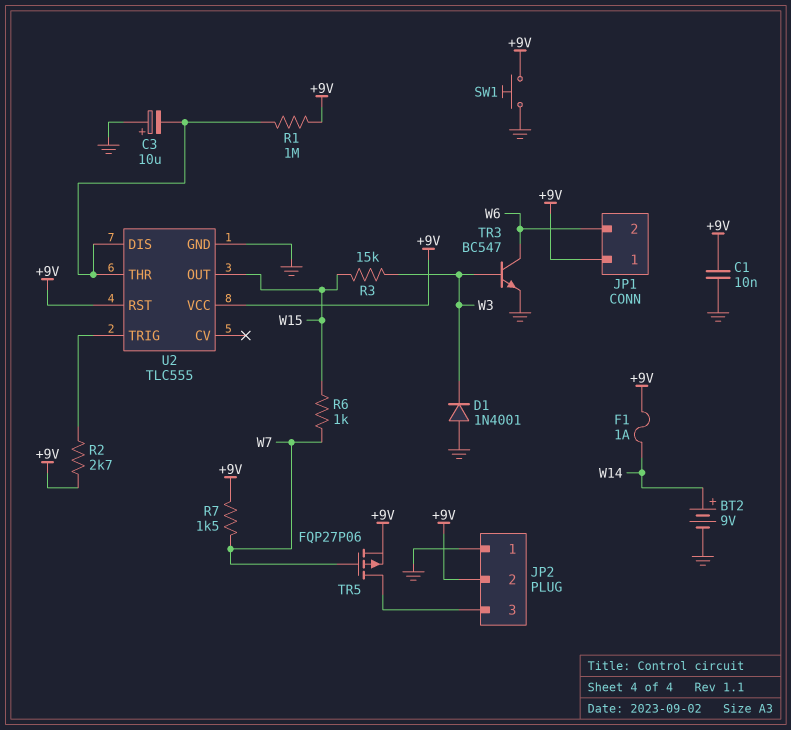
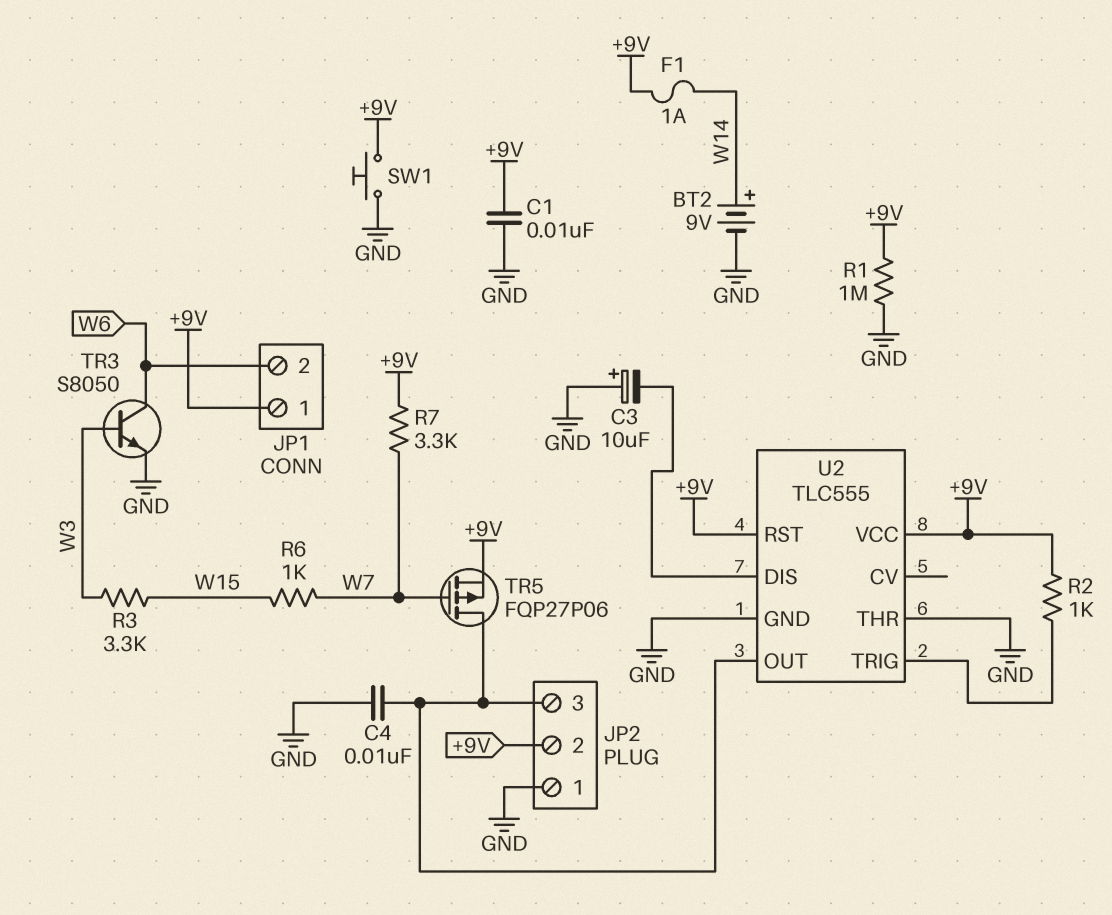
C4: none -> 10nF (GND, JP2/3)
D1: diode 1N4001 (A GND, K W3) -> none
R1: 1M (+9V, U2/DIS) -> 1M (+9V, GND)
R2: 2.7k (+9V, U2/TRIG) -> 1k (+9V, U2/TRIG)
R3: 15k (W3, W15) -> 3.3k (W3, W15)
R7: 1.5k (+9V, W7) -> 3.3k (+9V, W7)
TR3: NPN BC547 (B W3, C W6, E GND) -> NPN S8050 (B W3, C W6, E GND)
U2 pin OUT: W15 -> JP2/3
U2 pin THR: U2/DIS -> GND

